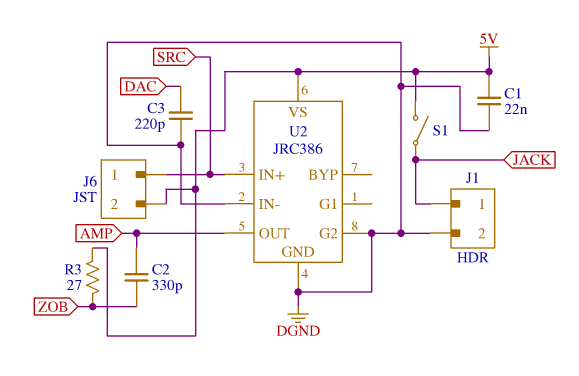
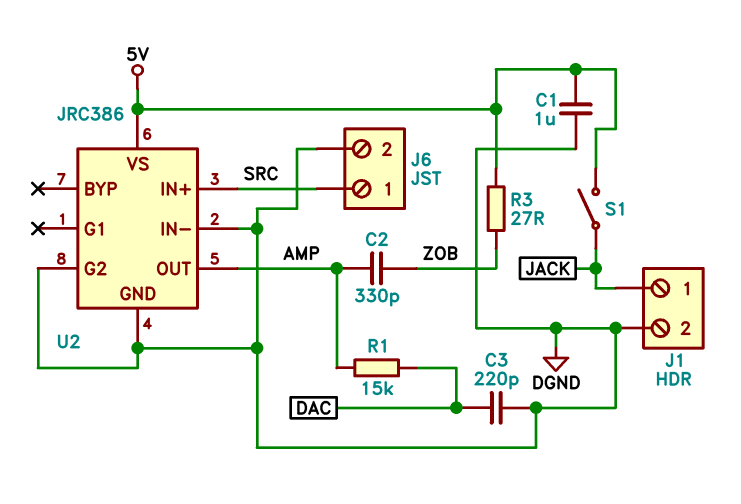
C1: 22nF (5V, DGND) -> 1uF (5V, DGND)
J6 pin 2: 5V -> DGND
R1: none -> 15k (AMP, DAC)

